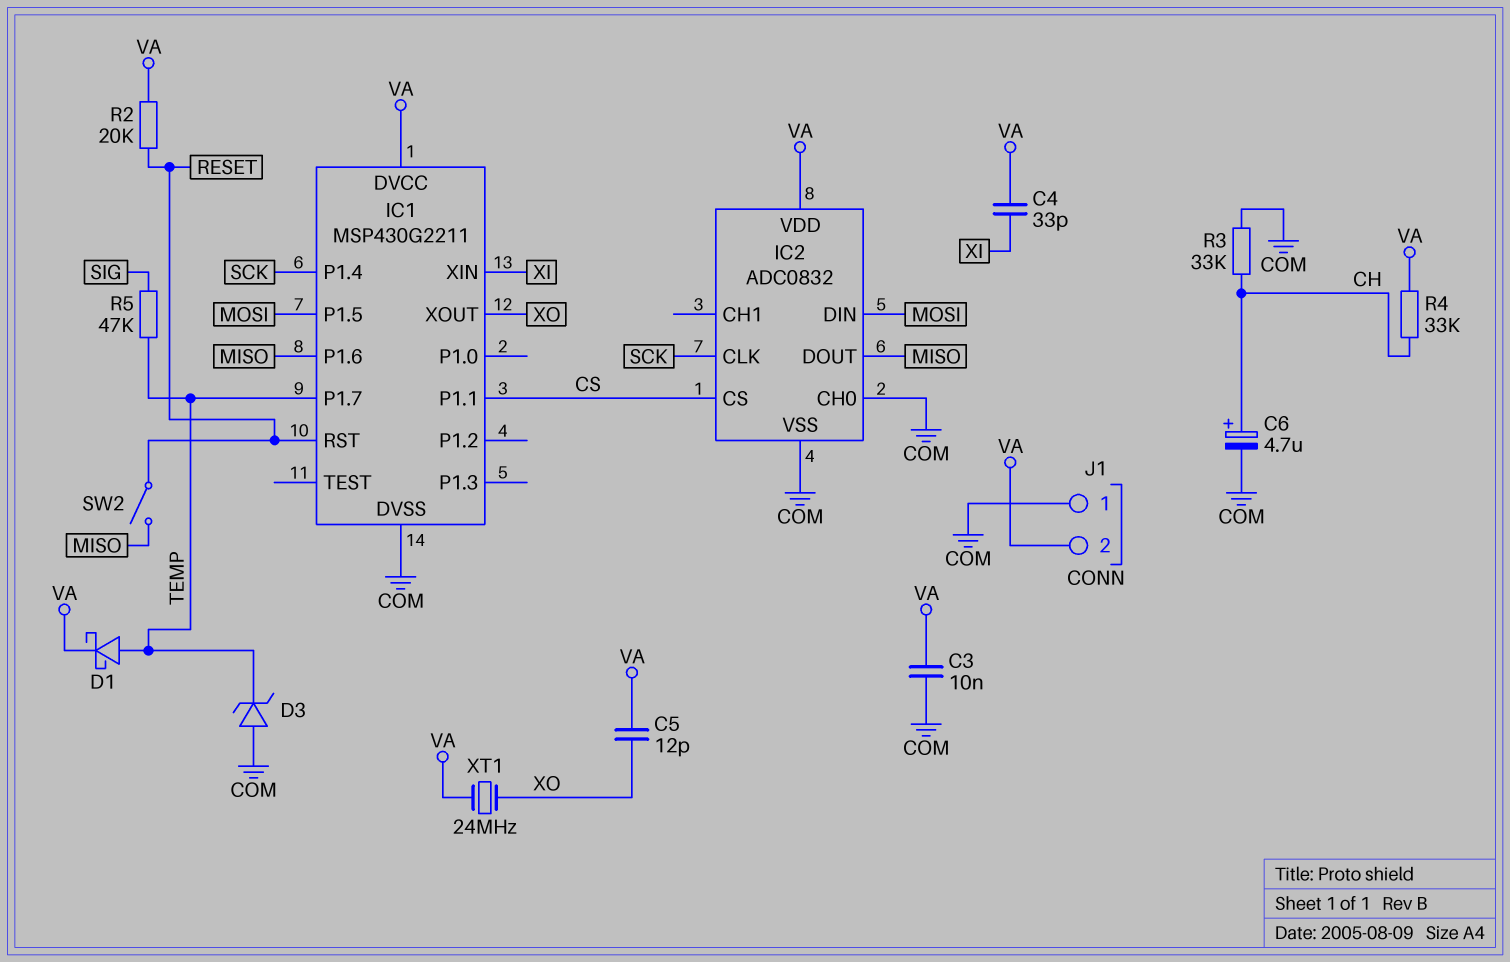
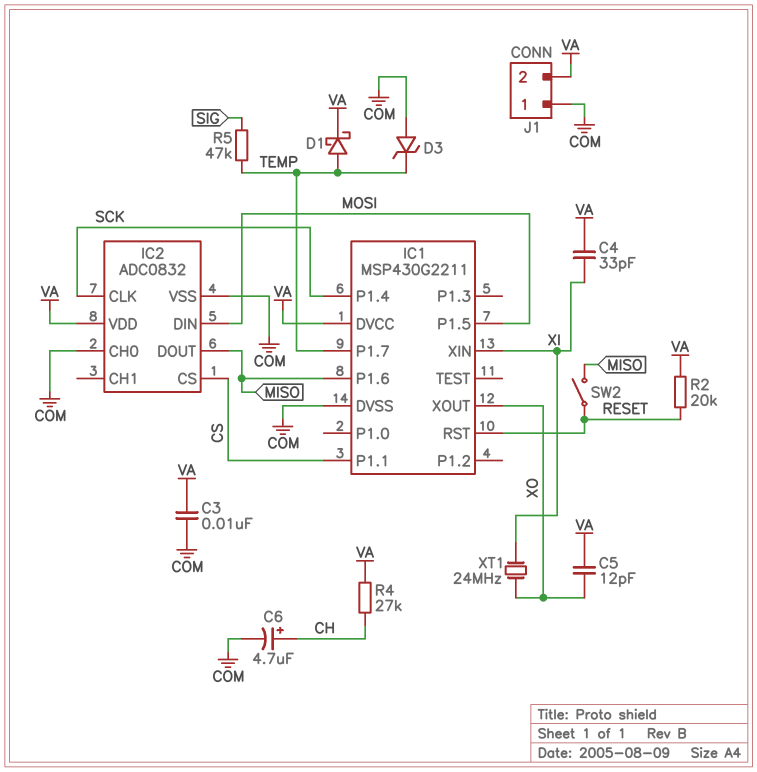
R3: 33k (CH, COM) -> none
R4: 33k (CH, VA) -> 27k (CH, VA)
XT1: 24MHz (VA, XO) -> 24MHz (XI, XO)

